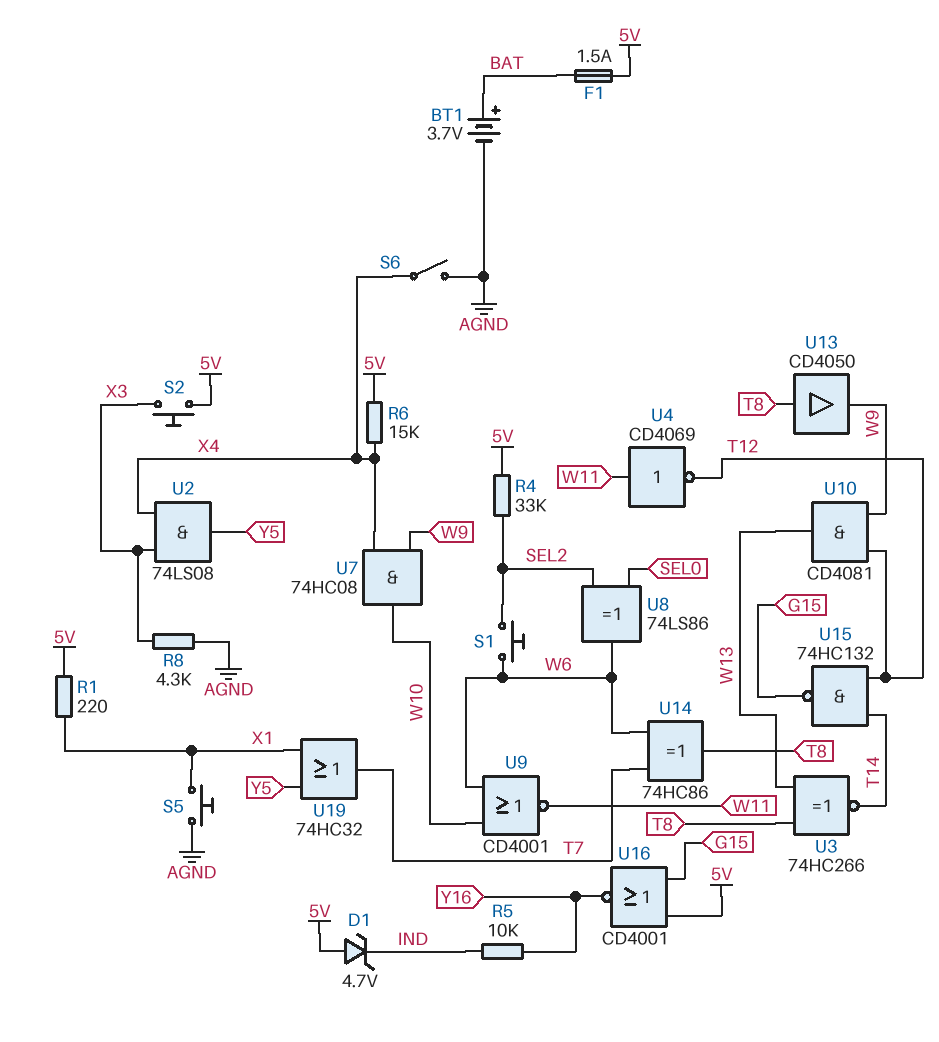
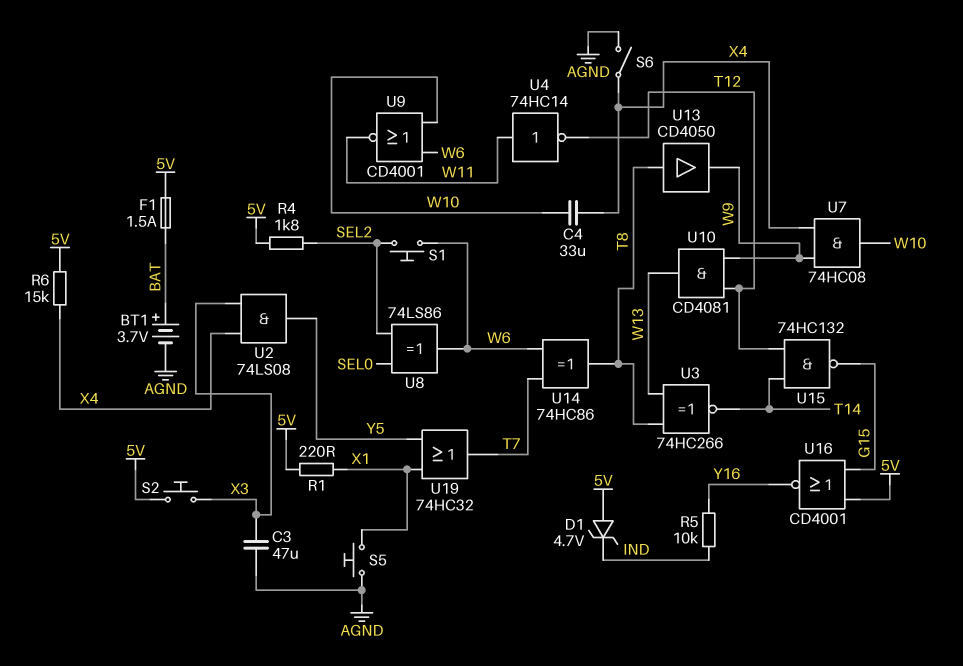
C3: none -> 47uF (AGND, X3)
C4: none -> 33uF (W10, X4)
R4: 33k (5V, SEL2) -> 1.8k (5V, SEL2)
R8: 4.3k (AGND, X3) -> none
U4: NOT CD4069 (in W11, out T12) -> NOT 74HC14 (in W11, out T12)

